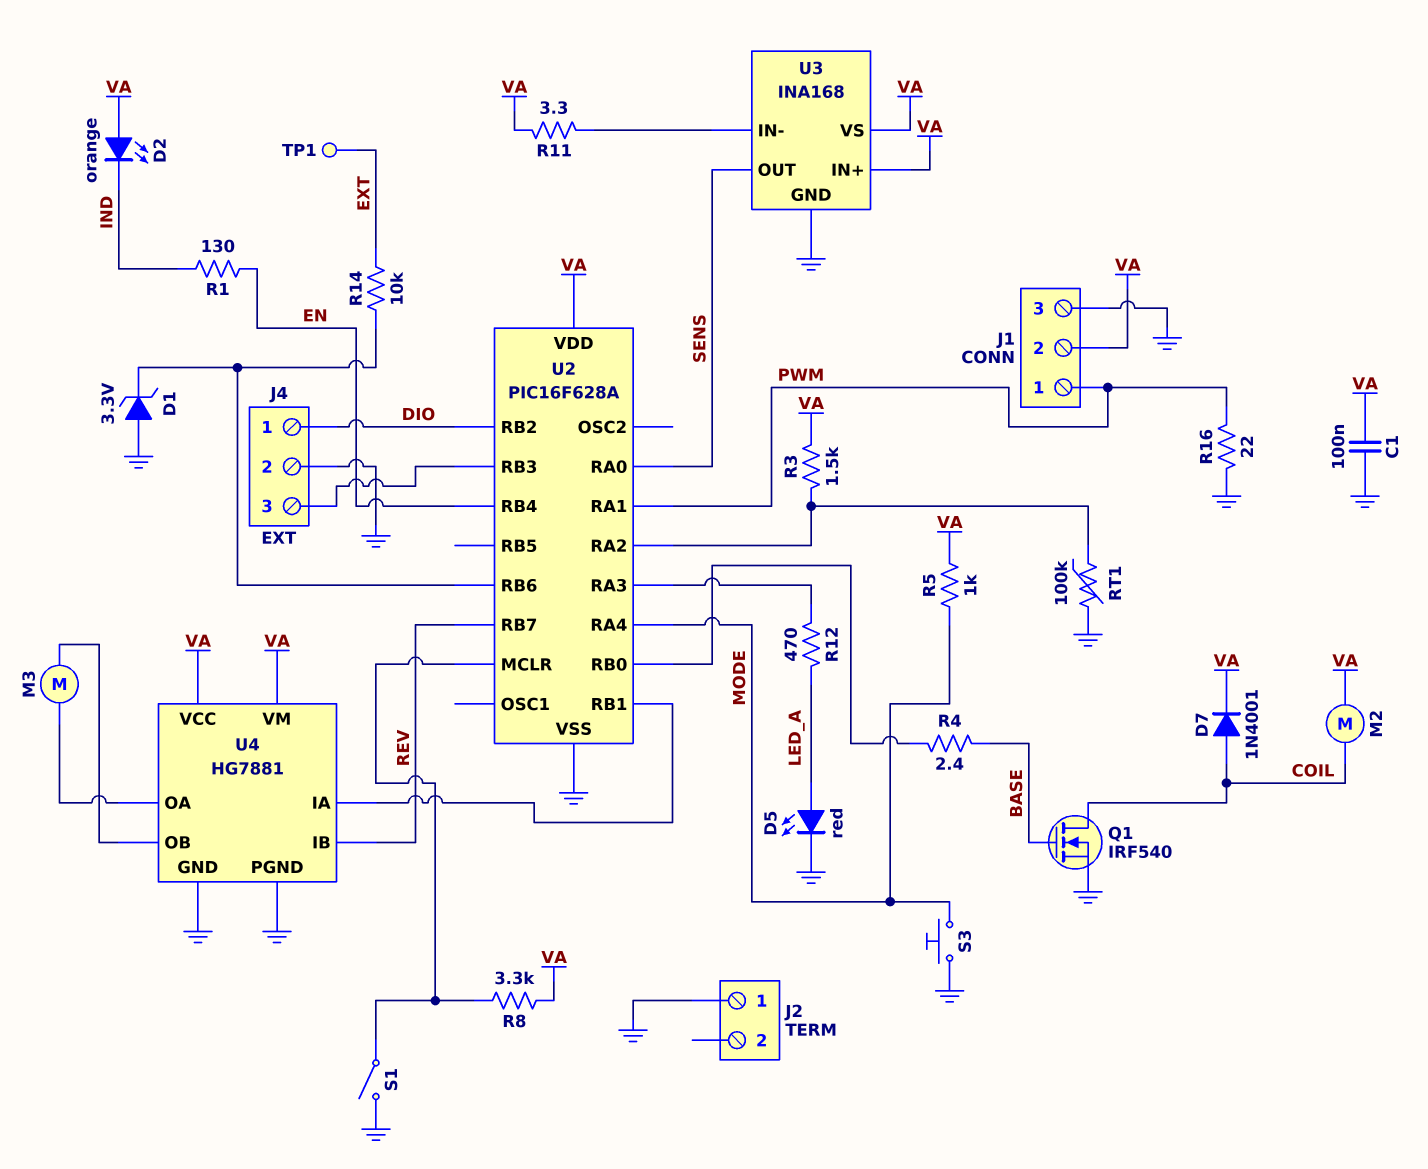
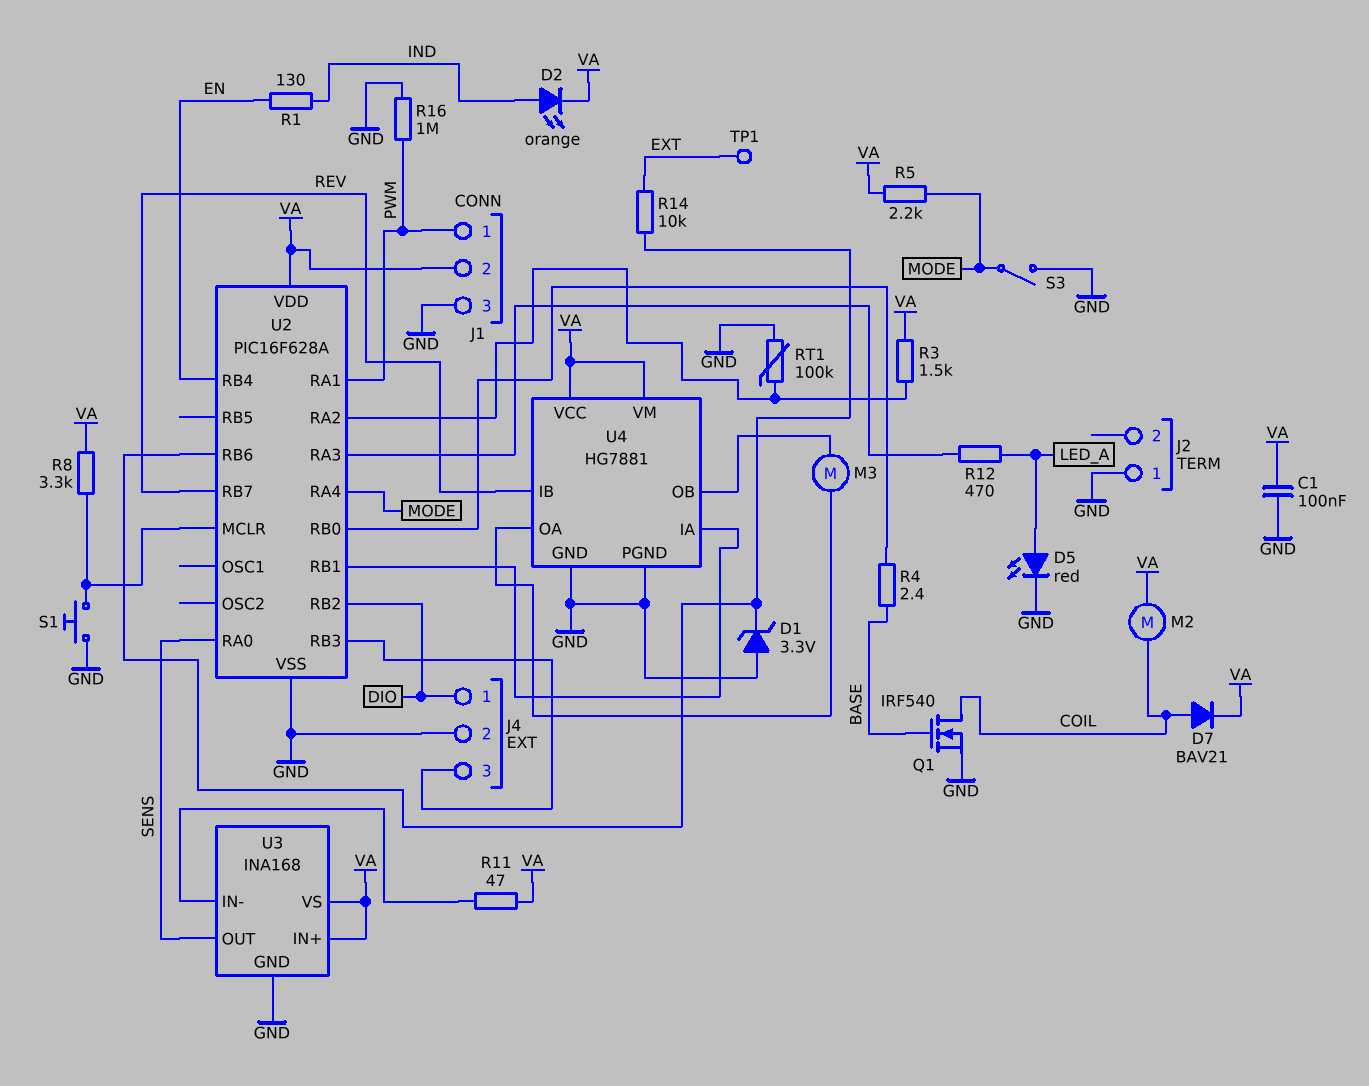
D2: LED orange (A VA, K IND) -> LED orange (A IND, K VA)
D7: diode 1N4001 (A COIL, K VA) -> diode BAV21 (A COIL, K VA)
R5: 1k (MODE, VA) -> 2.2k (MODE, VA)
R11: 3.3 (U3/IN-, VA) -> 47 (U3/IN-, VA)
R16: 22 (GND, PWM) -> 1M (GND, PWM)
S1: switch (GND, U2/MCLR) -> button (GND, U2/MCLR)
S3: button (GND, MODE) -> switch (GND, MODE)

